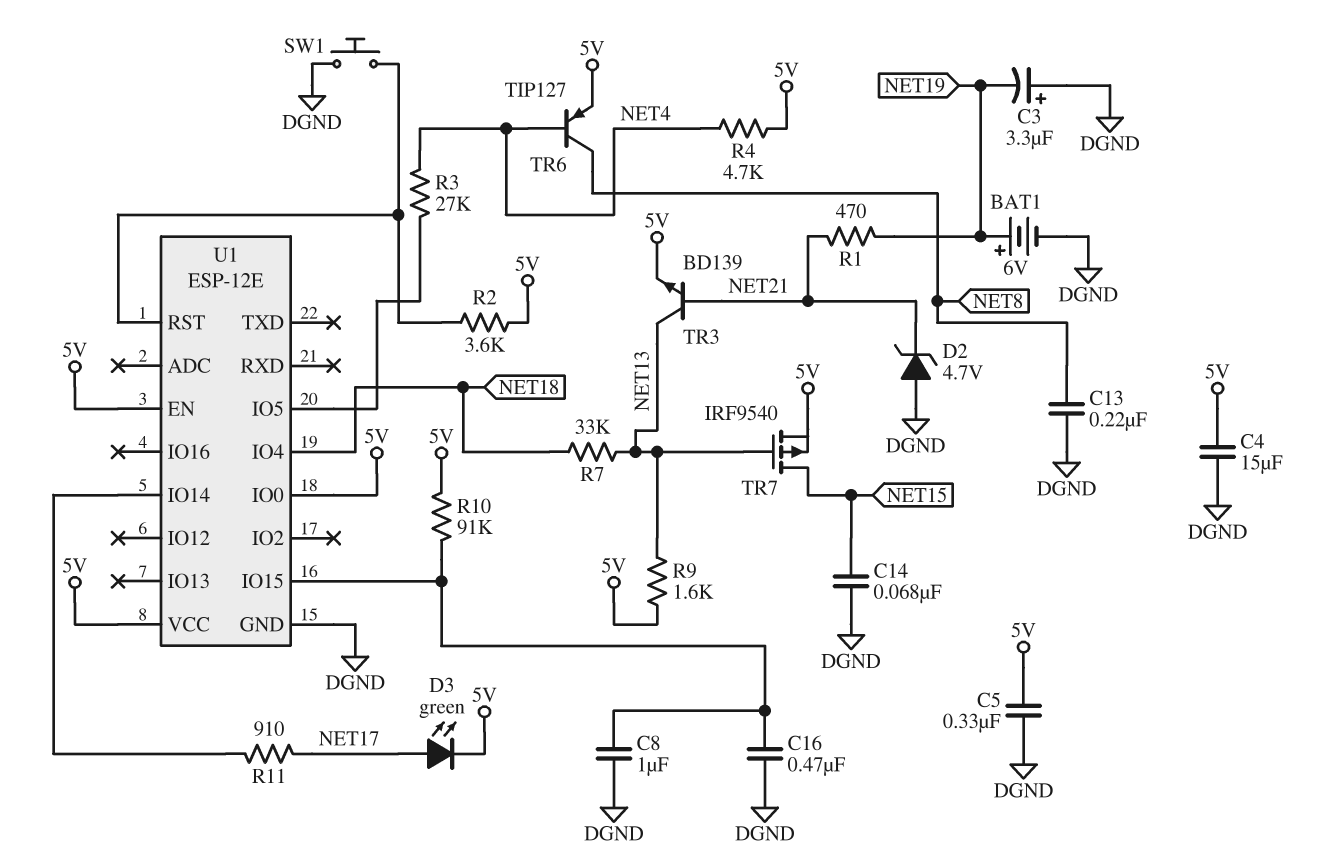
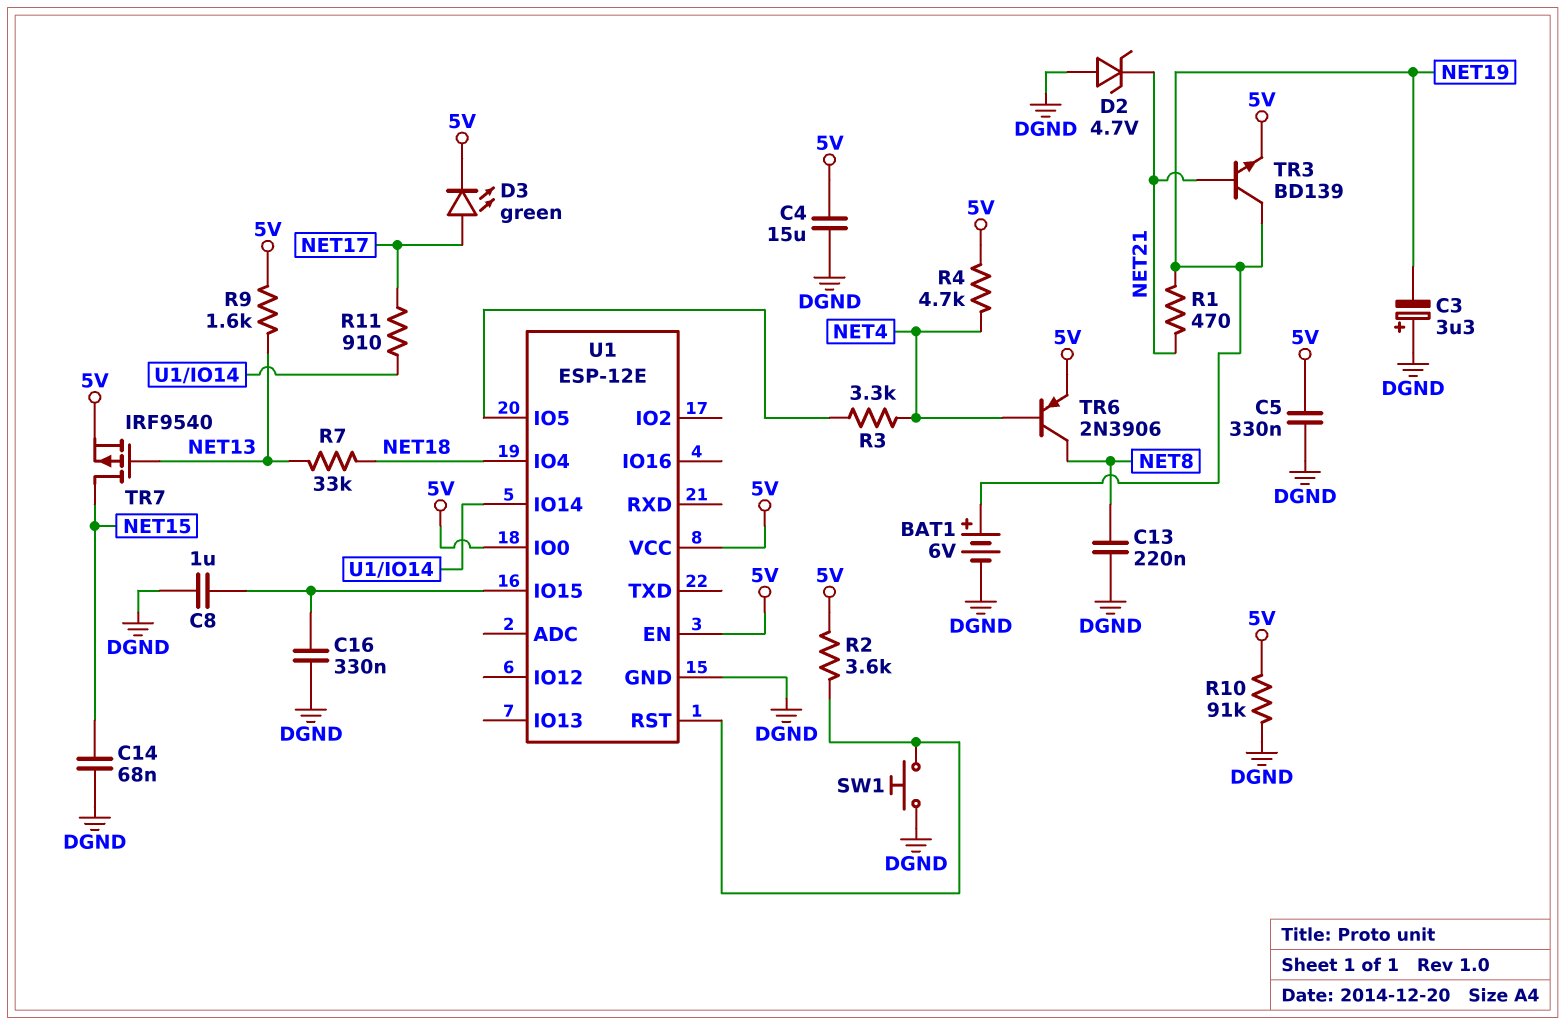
C16: 470nF (DGND, U1/IO15) -> 330nF (DGND, U1/IO15)
R3: 27k (NET4, U1/IO5) -> 3.3k (NET4, U1/IO5)
R10: 91k (5V, U1/IO15) -> 91k (5V, DGND)
TR3: NPN BD139 (B NET21, C NET13, E 5V) -> NPN BD139 (B NET21, C NET19, E 5V)
TR6: PNP TIP127 (B NET4, C NET8, E 5V) -> PNP 2N3906 (B NET4, C NET8, E 5V)

